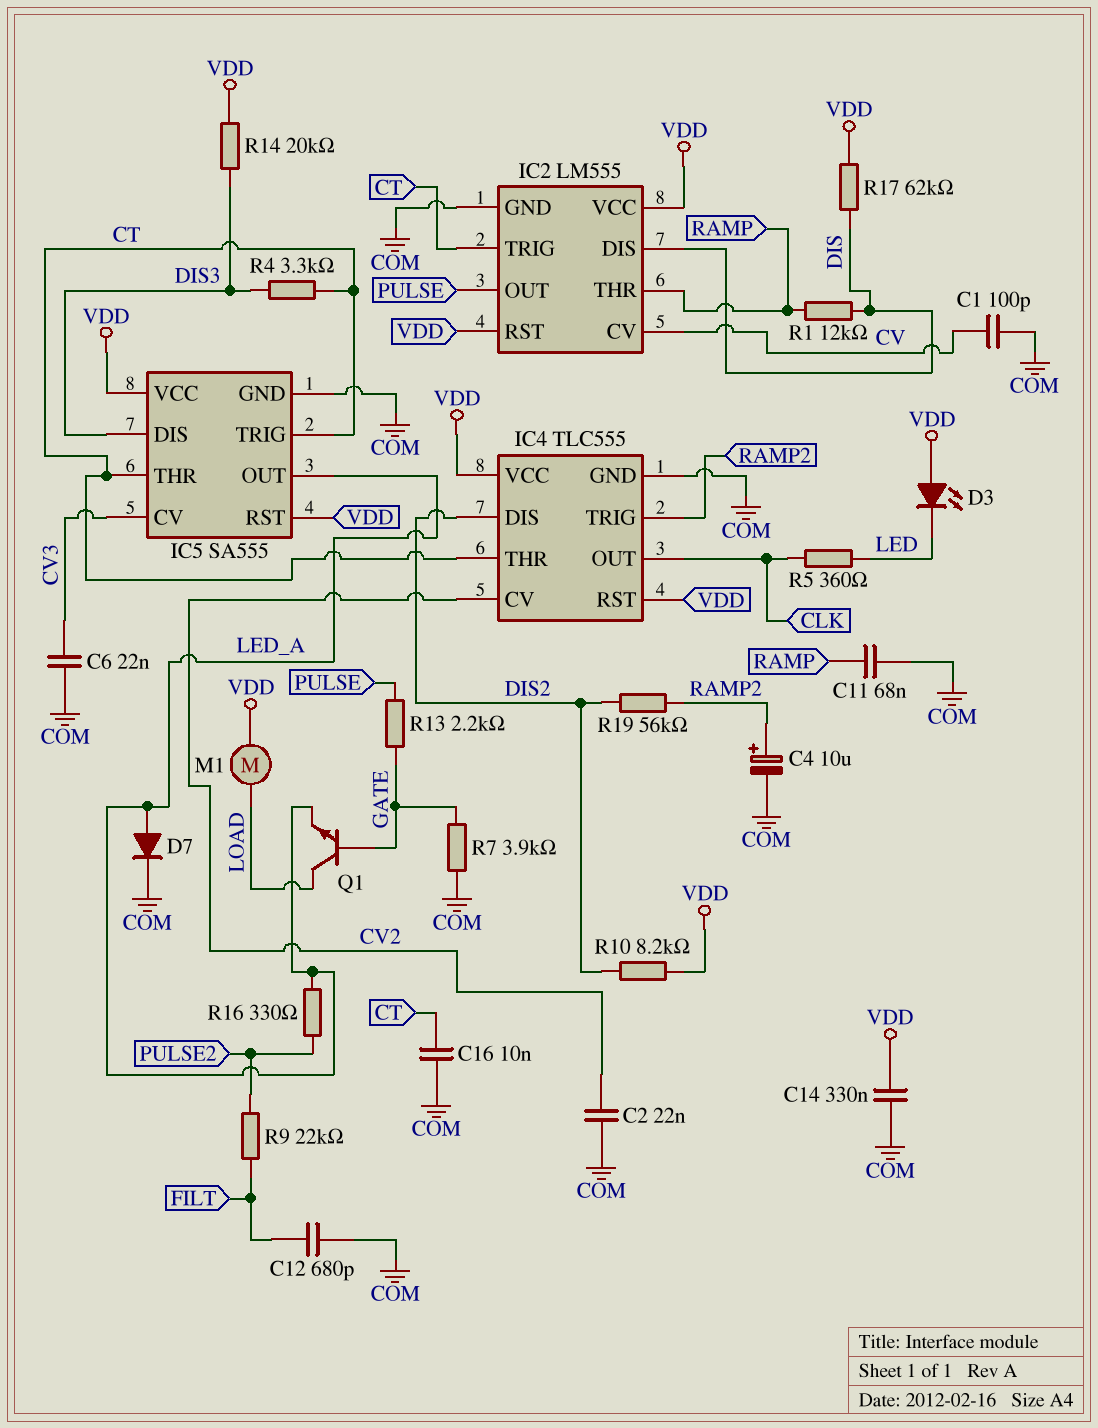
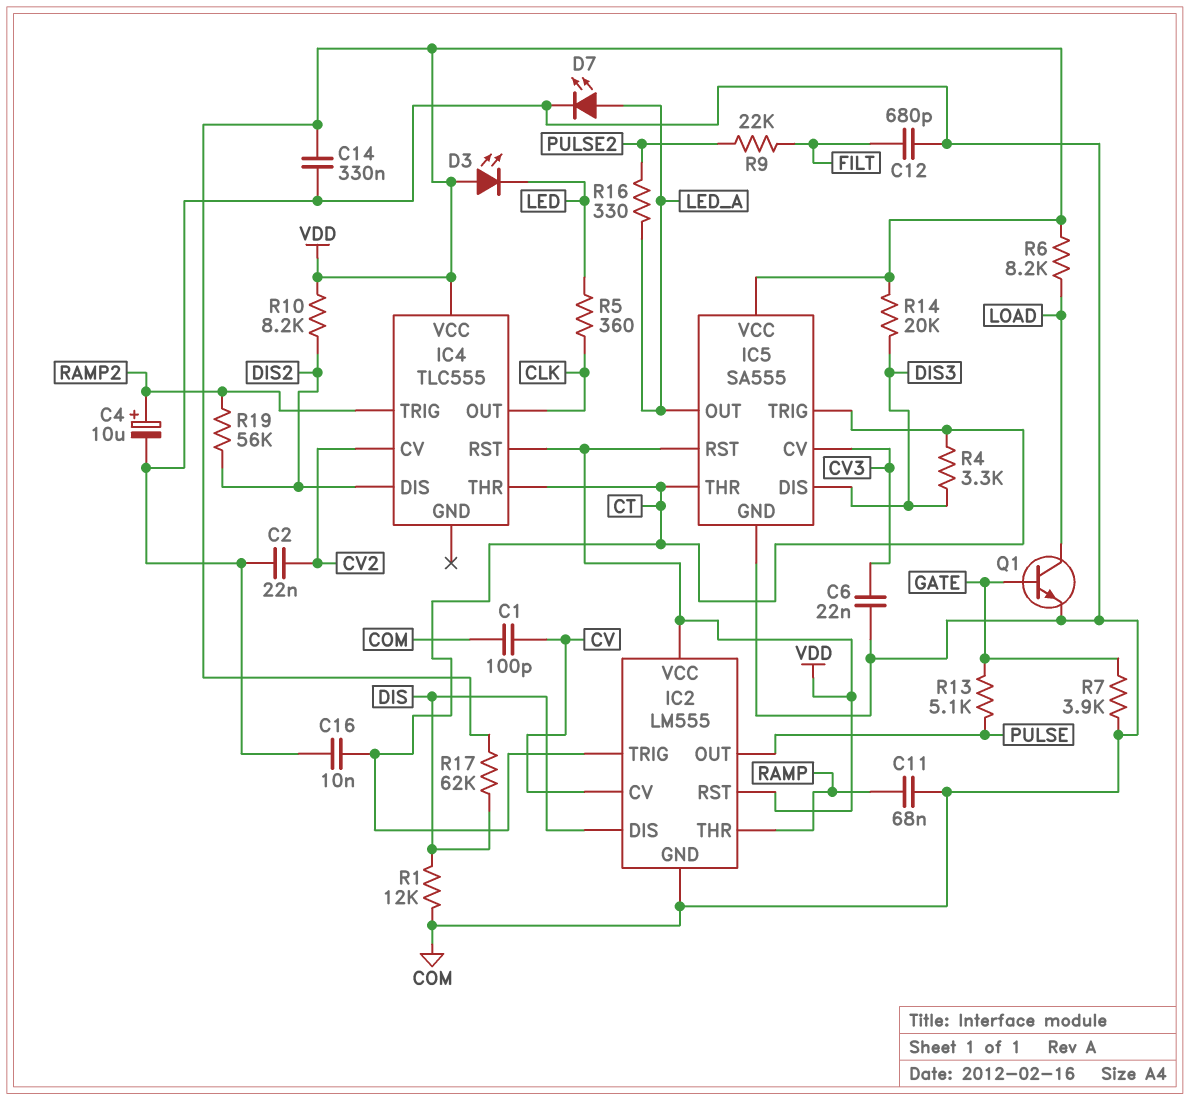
D7: diode (A LED_A, K COM) -> LED (A LED_A, K COM)
IC4 pin GND: COM -> none
M1: motor (LOAD, VDD) -> none
Q1: NPN (B GATE, C LOAD, E LED_A) -> NPN (B GATE, C LOAD, E COM)
R1: 12k (DIS, RAMP) -> 12k (COM, DIS)
R6: none -> 8.2k (LOAD, VDD)
R13: 2.2k (GATE, PULSE) -> 5.1k (GATE, PULSE)

